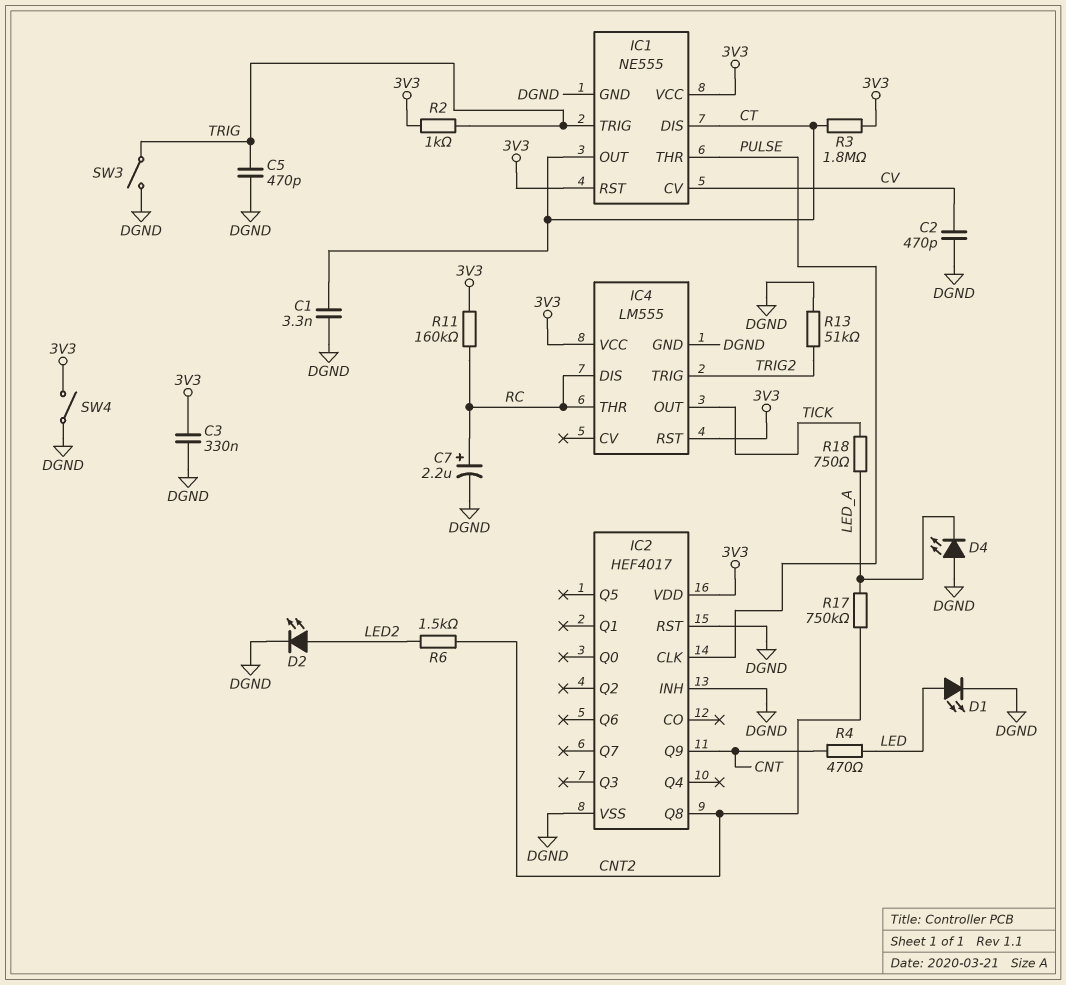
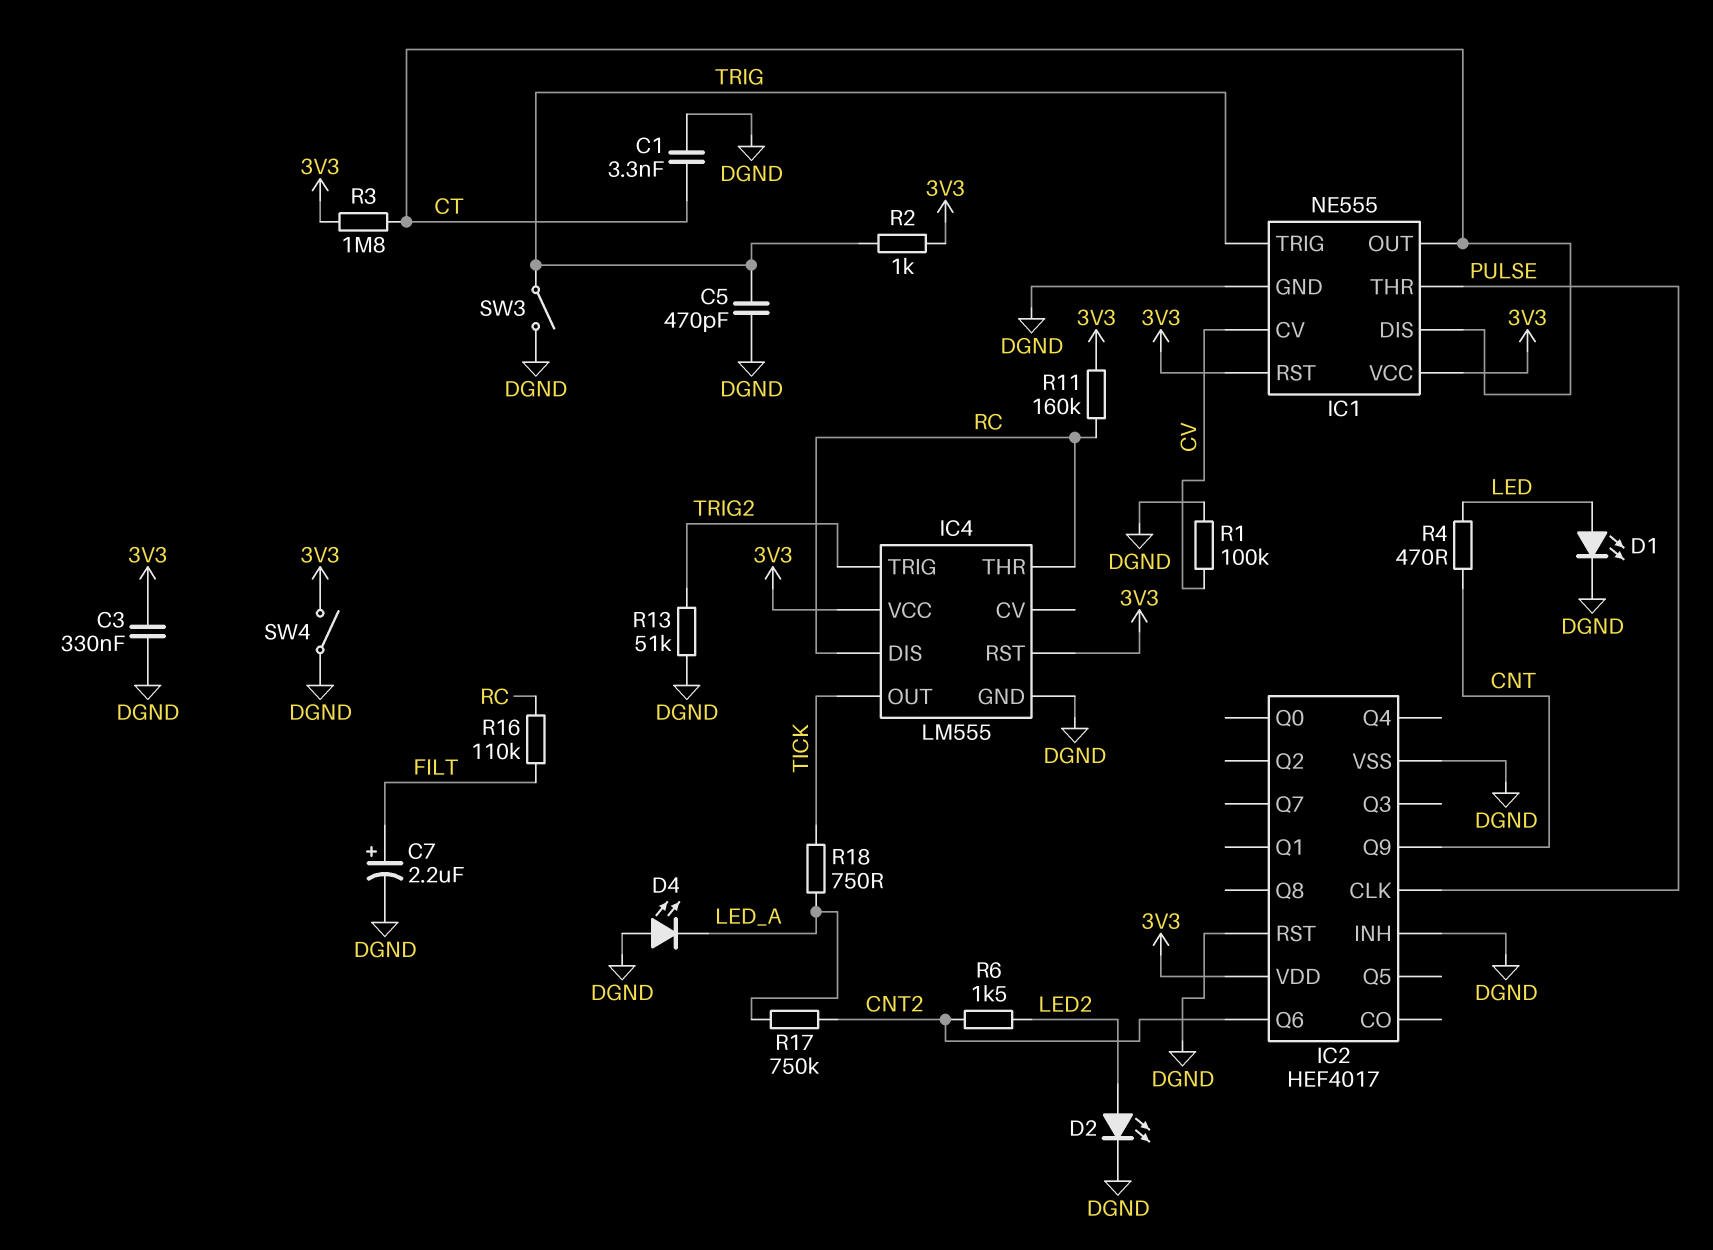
C2: 470pF (CV, DGND) -> none
C7: 2.2uF (plus RC, minus DGND) -> 2.2uF (plus FILT, minus DGND)
IC2 pin Q6: none -> CNT2
IC2 pin Q8: CNT2 -> none
R1: none -> 100k (CV, DGND)
R16: none -> 110k (FILT, RC)

